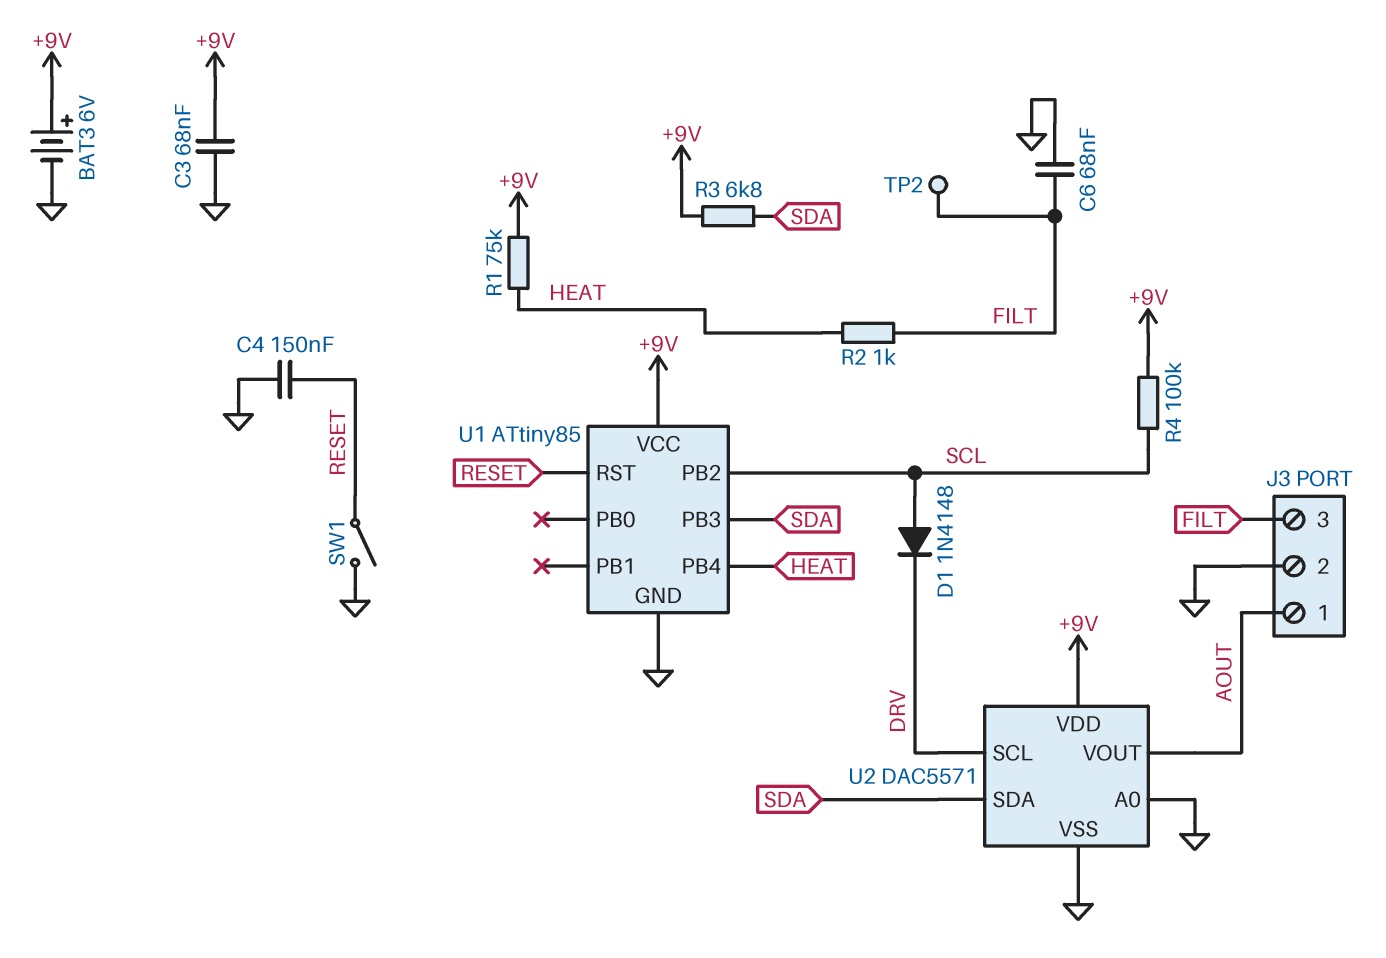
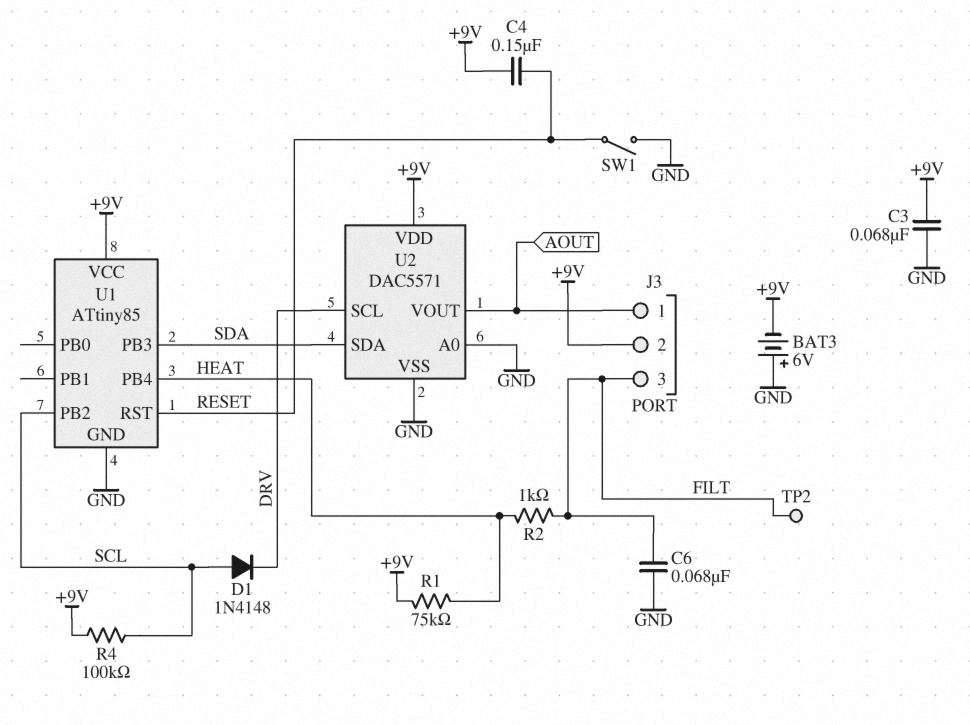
BAT3: 6V (plus +9V, minus GND) -> 6V (plus GND, minus +9V)
C4: 150nF (GND, RESET) -> 150nF (+9V, RESET)
J3 pin 2: GND -> +9V
R3: 6.8k (+9V, SDA) -> none

